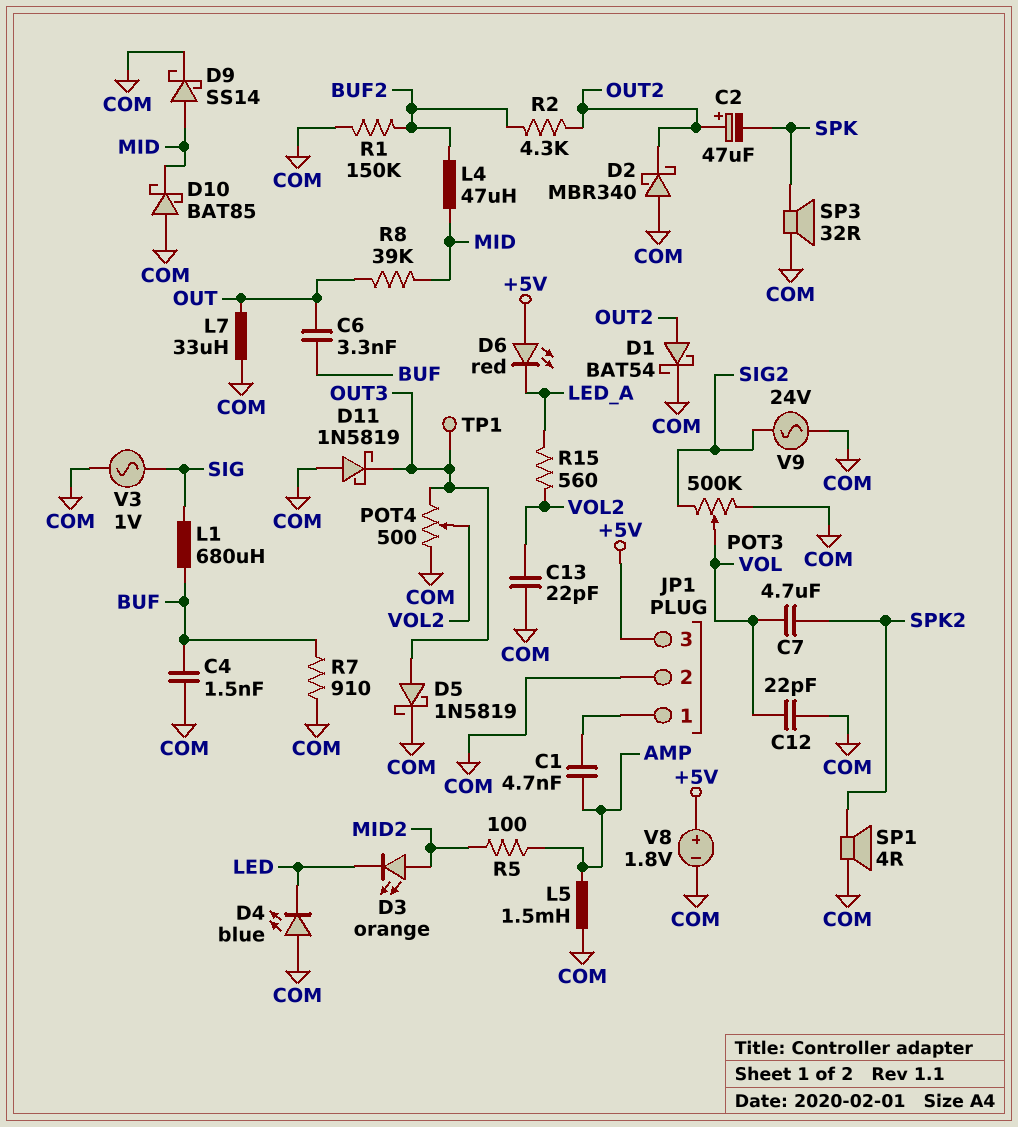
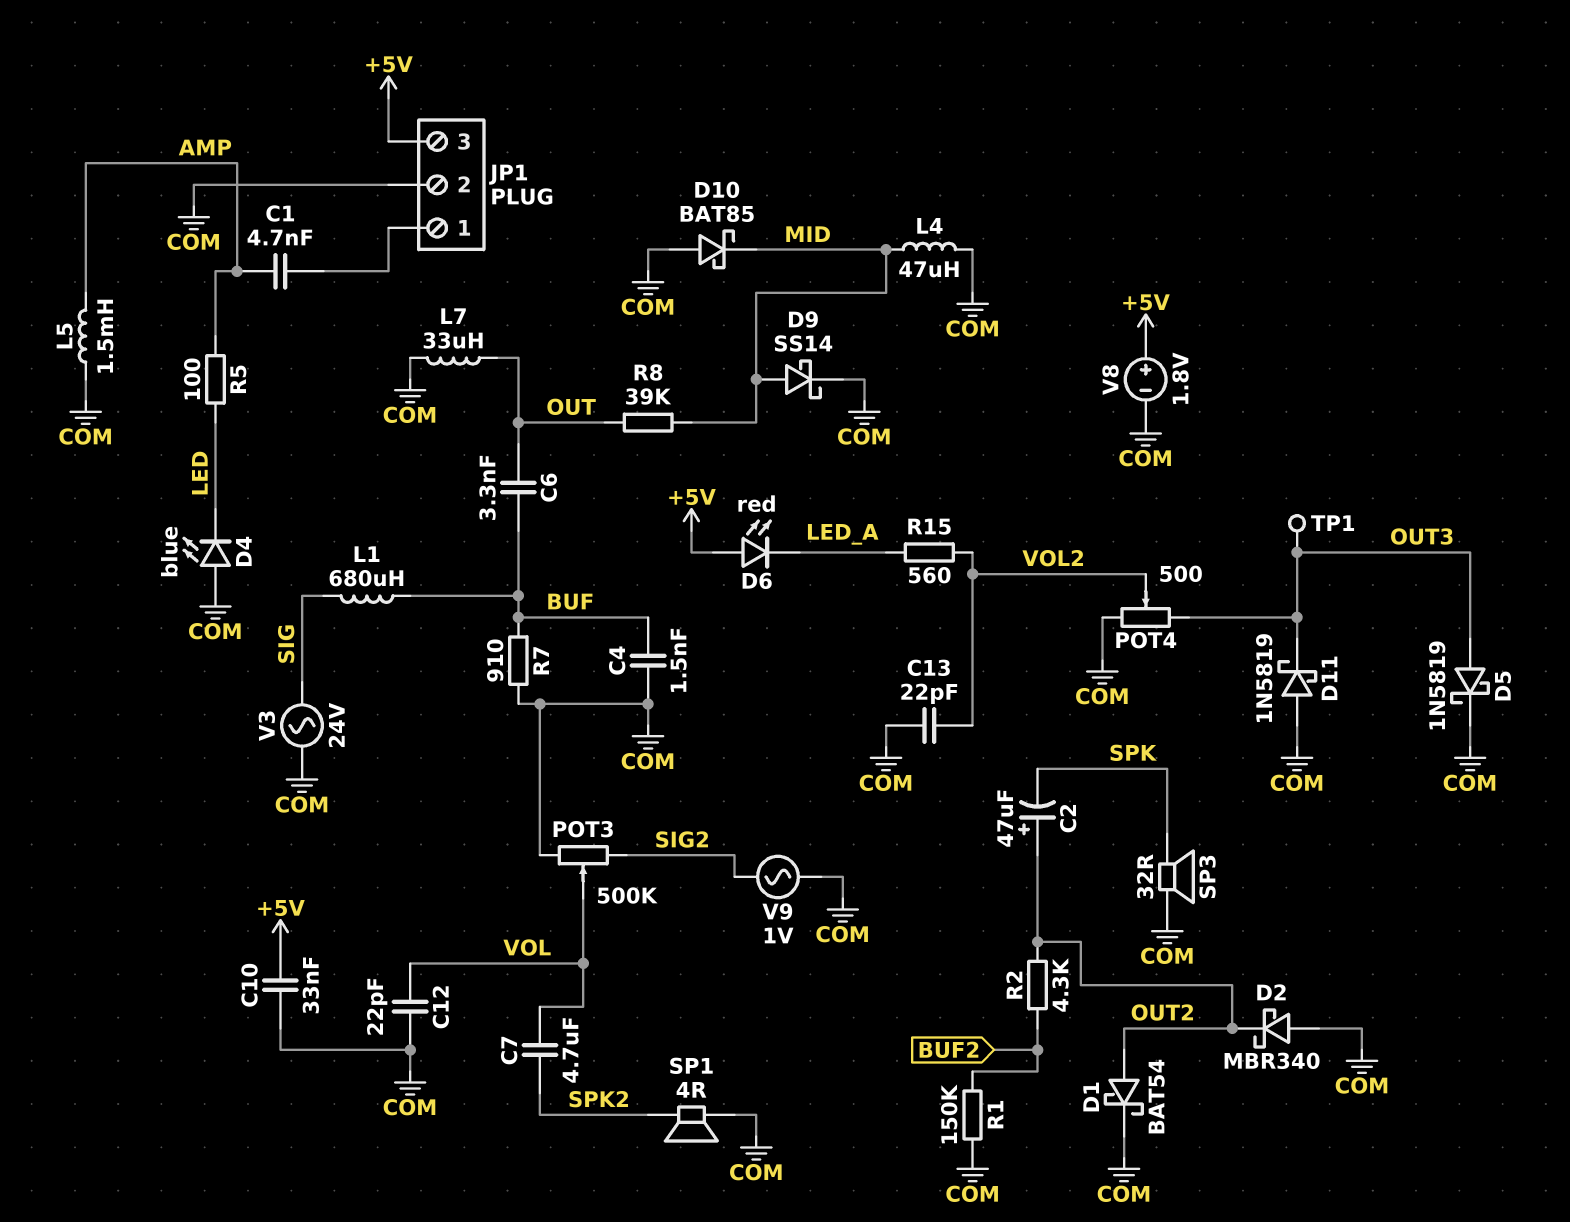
C10: none -> 33nF (+5V, COM)
D3: LED orange (A MID2, K LED) -> none
L4: 47uH (BUF2, MID) -> 47uH (COM, MID)
R5: 100 (AMP, MID2) -> 100 (AMP, LED)
V3: AC 1V (COM, SIG) -> AC 24V (COM, SIG)
V9: AC 24V (COM, SIG2) -> AC 1V (COM, SIG2)

